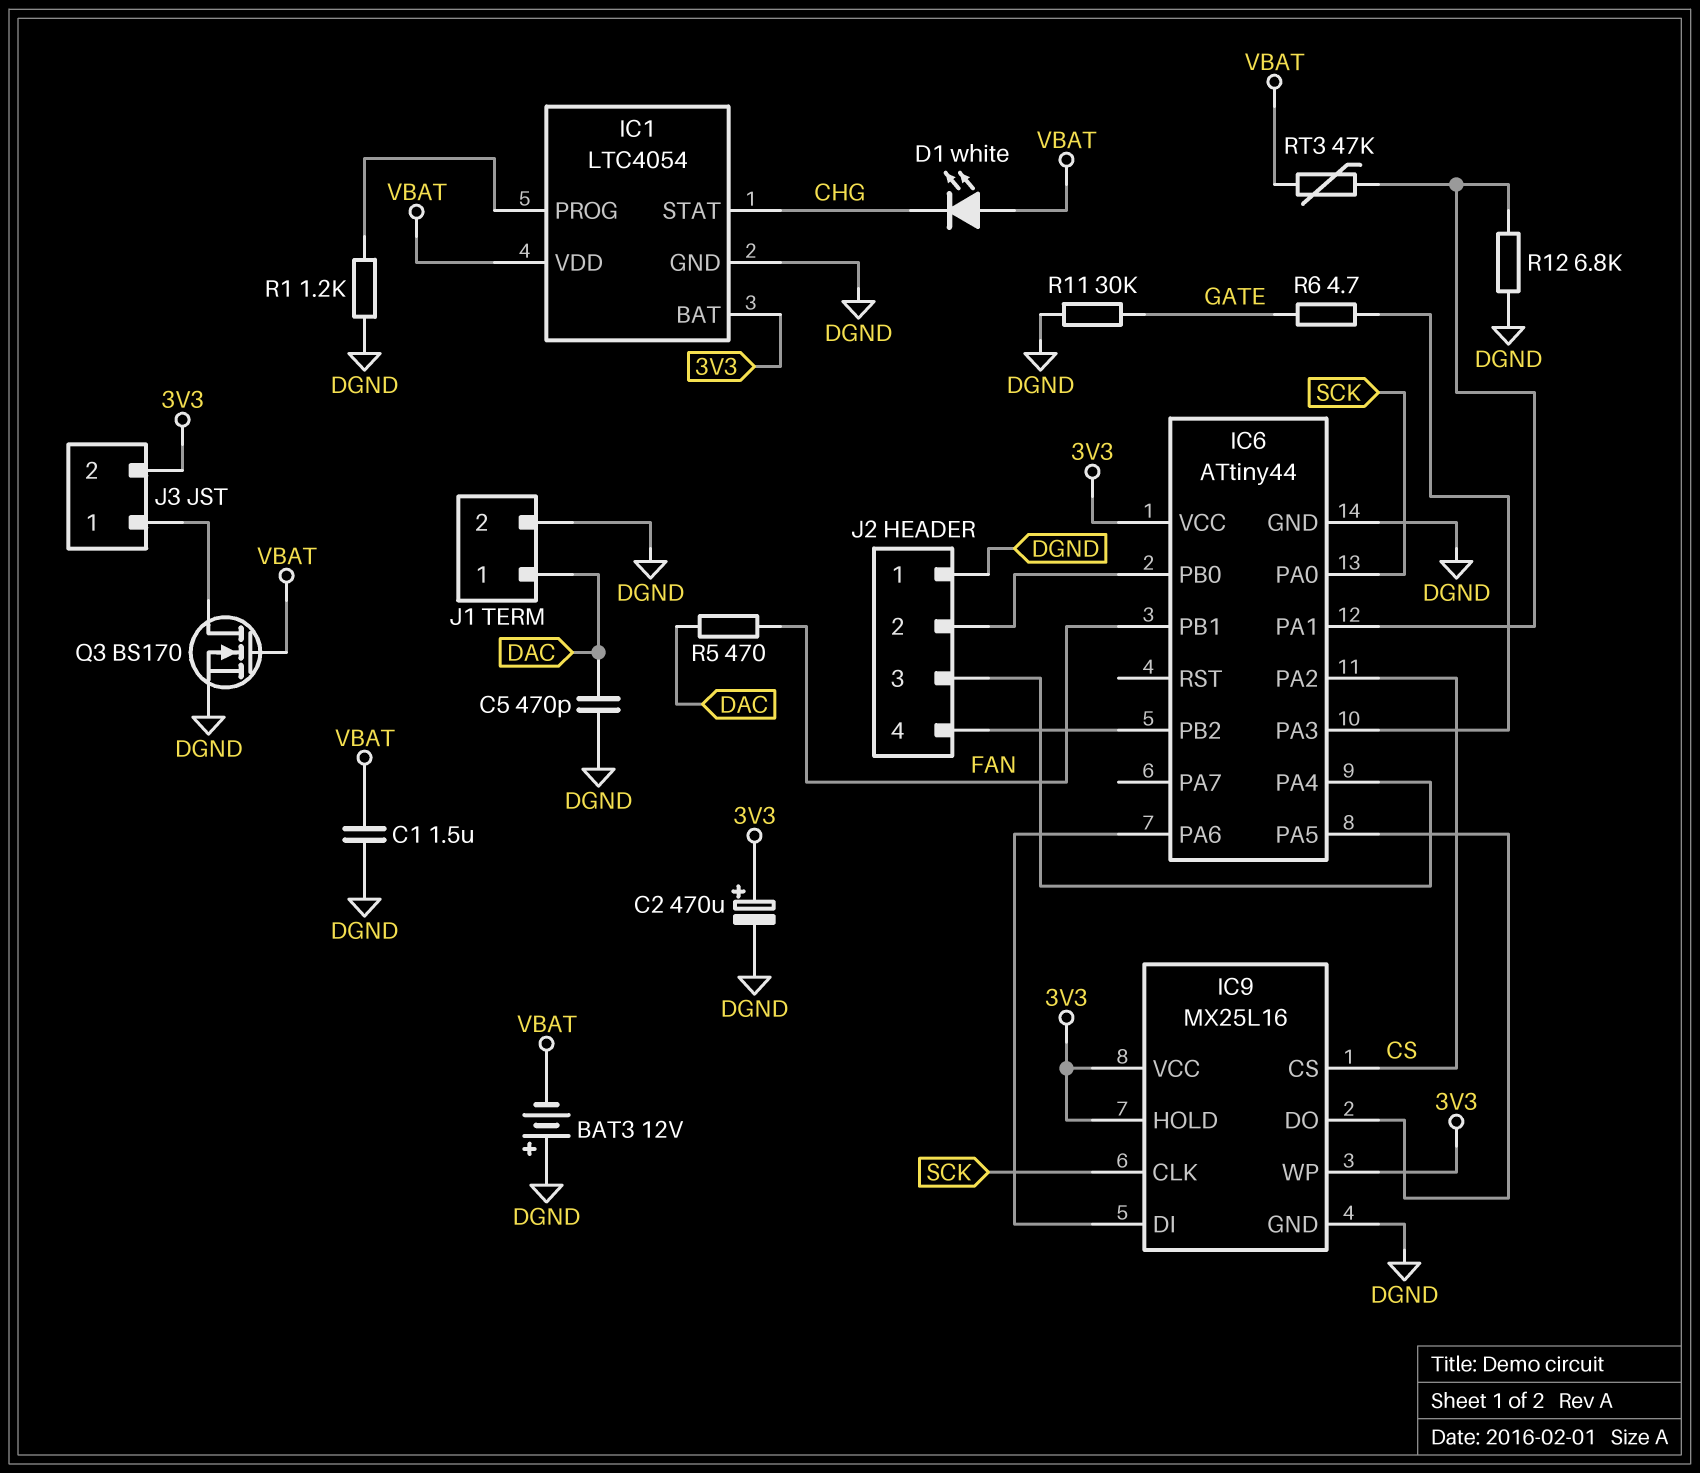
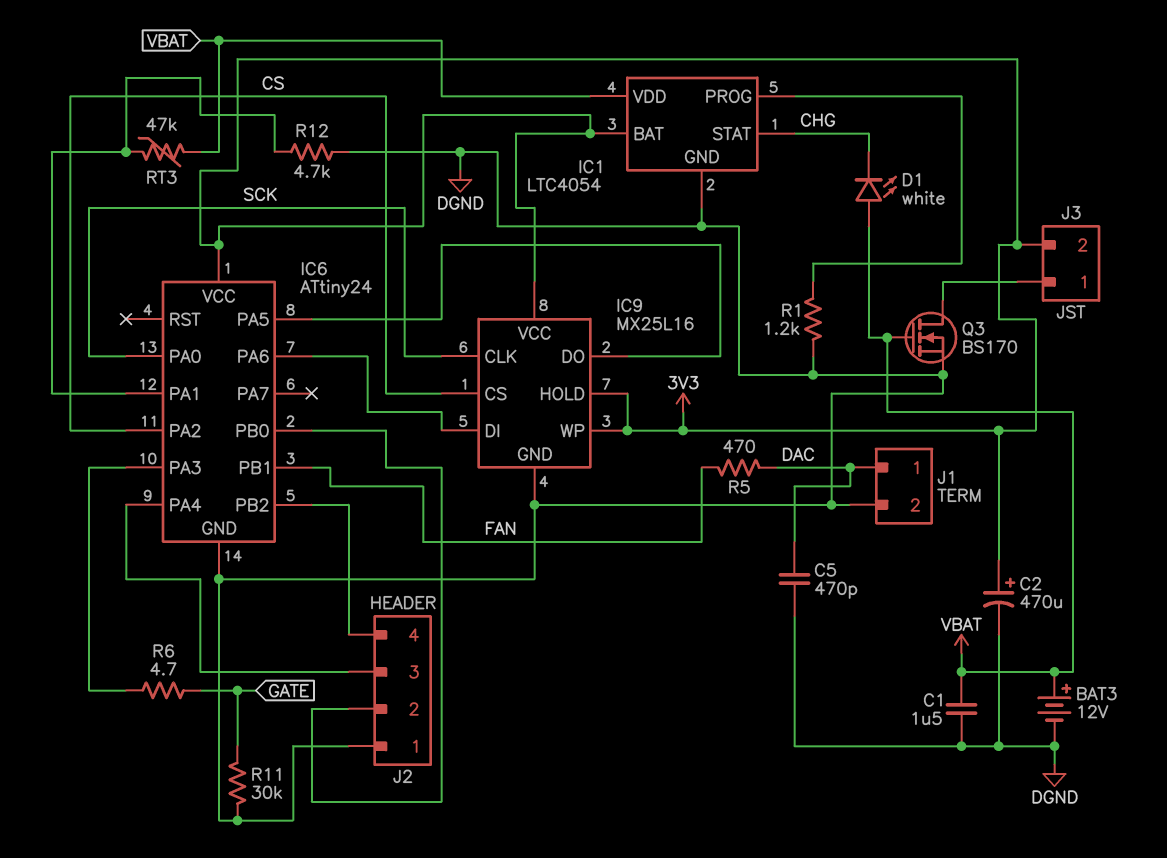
BAT3: 12V (plus DGND, minus VBAT) -> 12V (plus VBAT, minus DGND)
IC6: ATtiny44 -> ATtiny24
R12: 6.8k (DGND, IC6/PA1) -> 4.7k (DGND, IC6/PA1)

